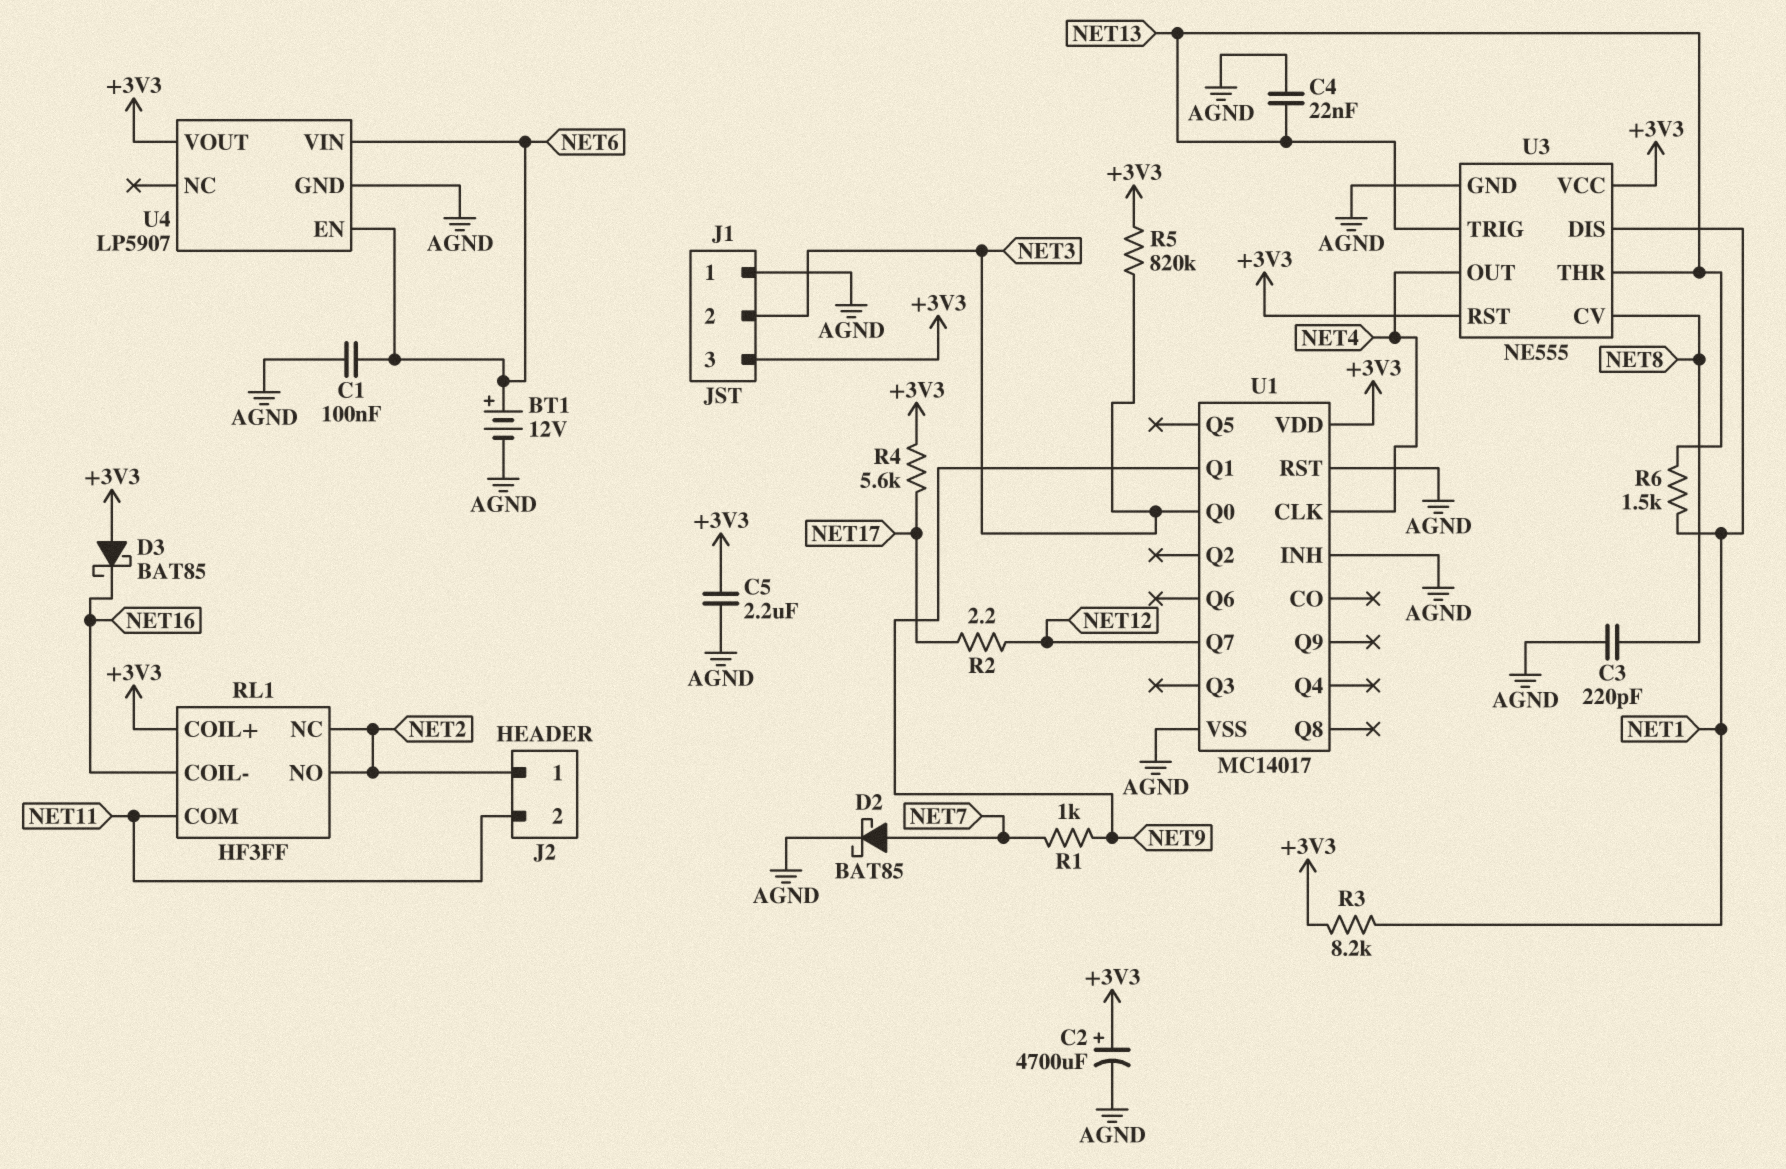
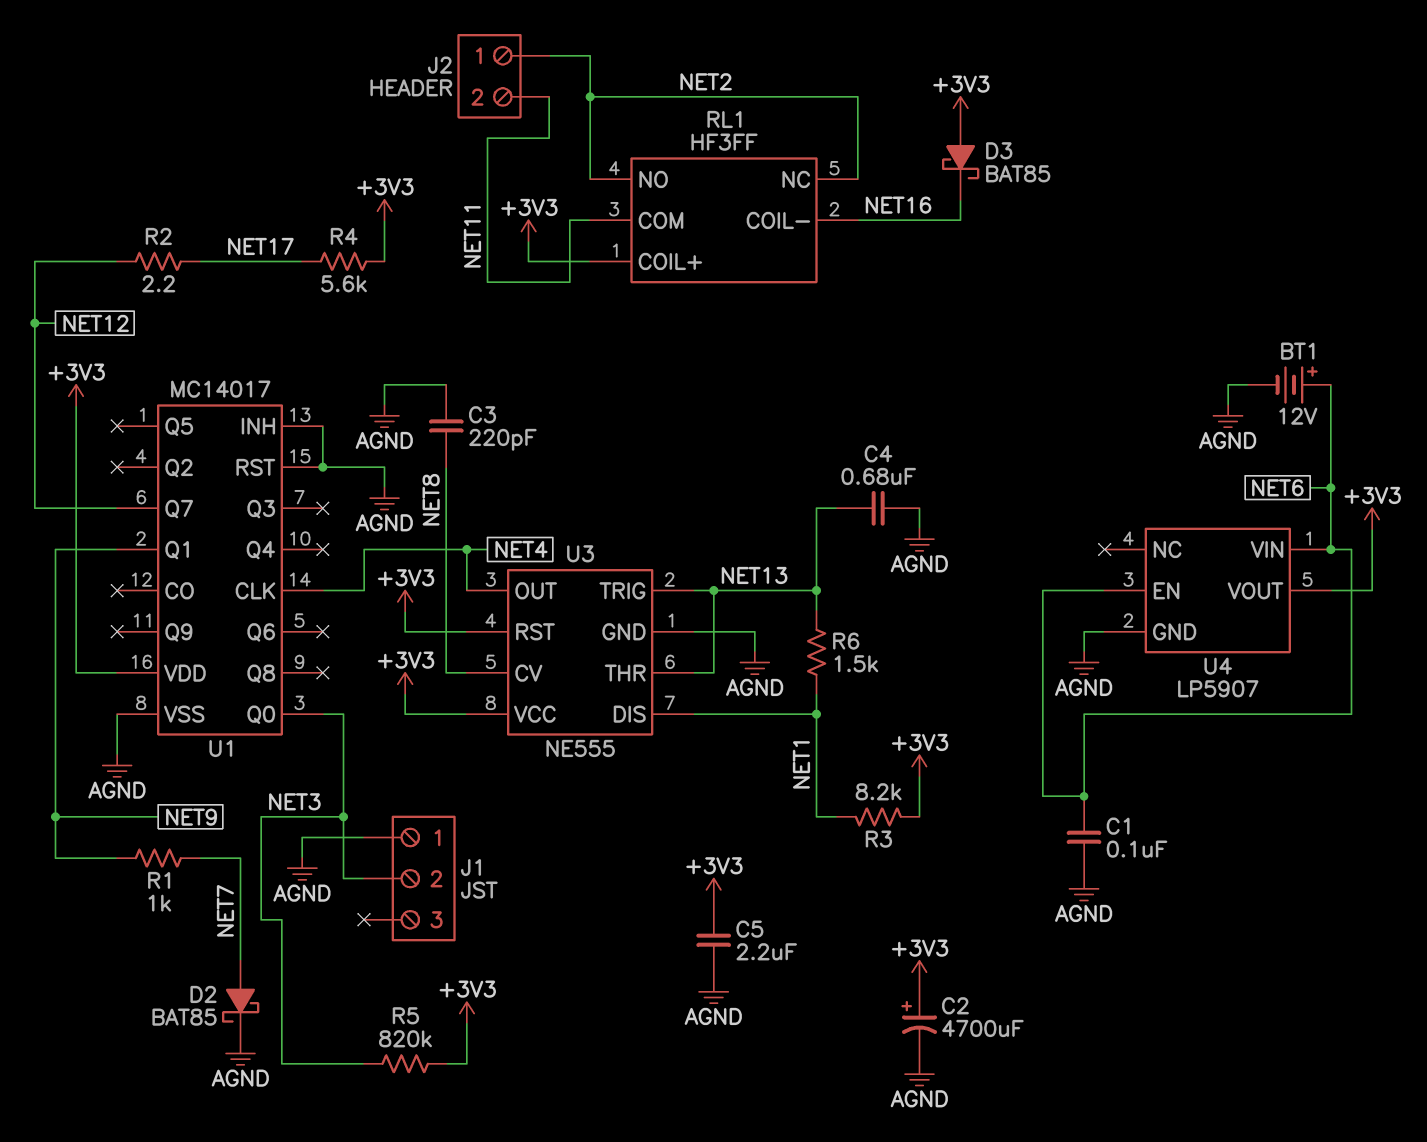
C4: 22nF (AGND, NET13) -> 680nF (AGND, NET13)
J1 pin 3: +3V3 -> none

